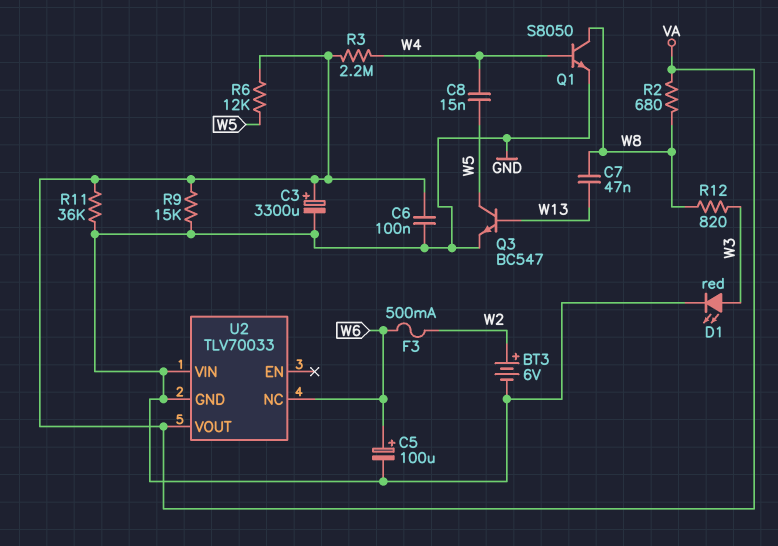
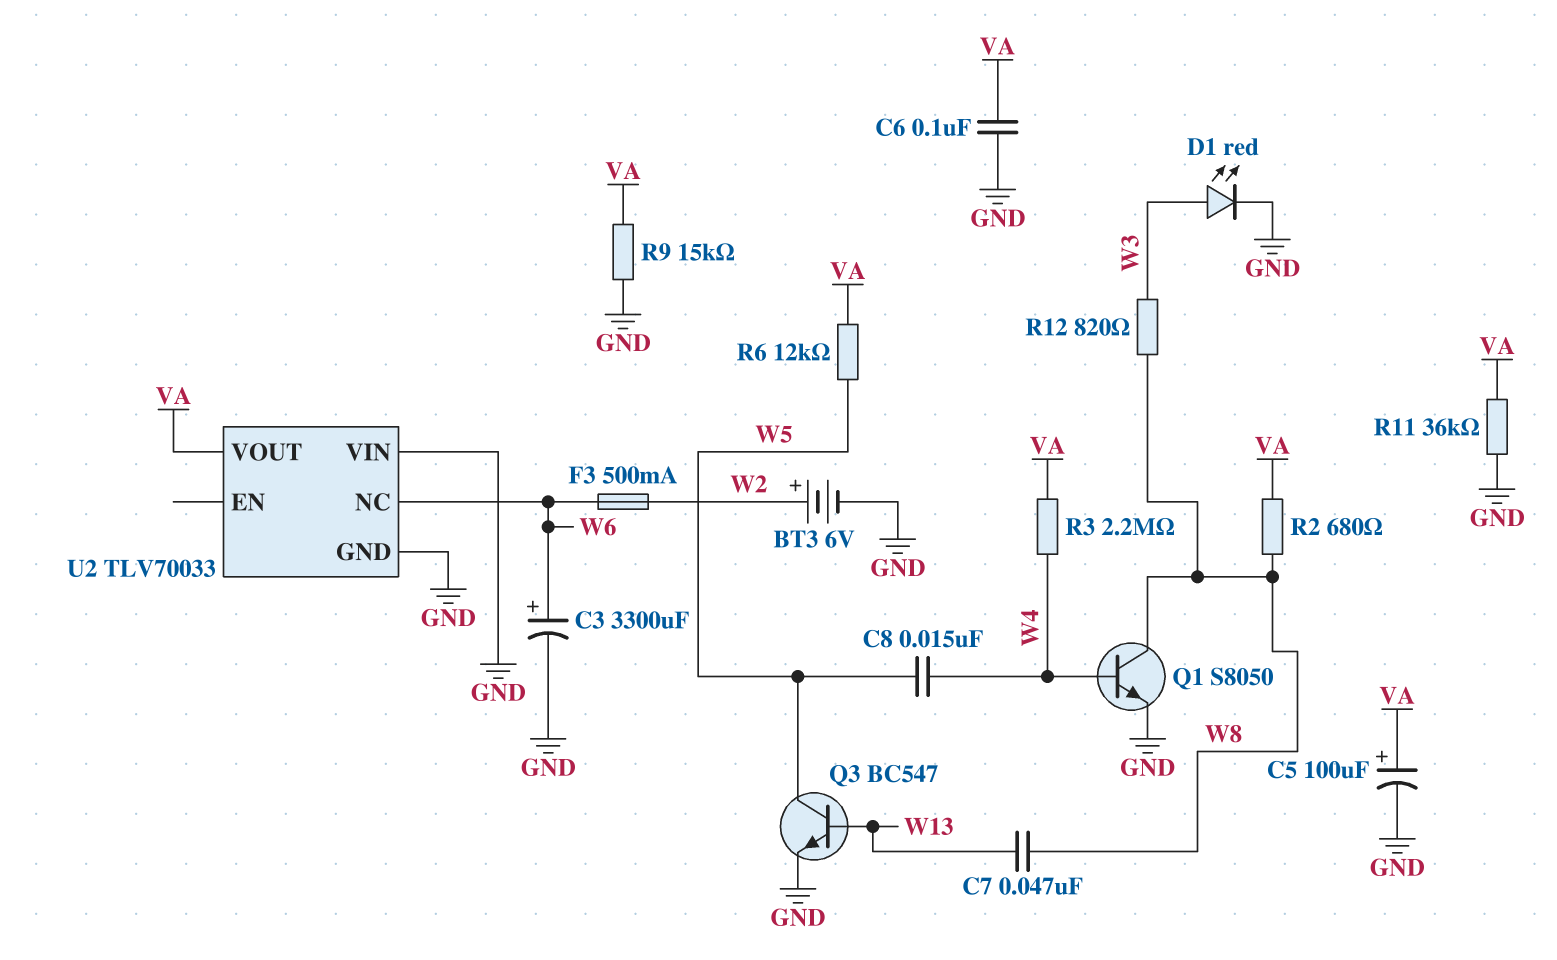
C3: 3300uF (plus VA, minus GND) -> 3300uF (plus W6, minus GND)
C5: 100uF (plus W6, minus GND) -> 100uF (plus VA, minus GND)

